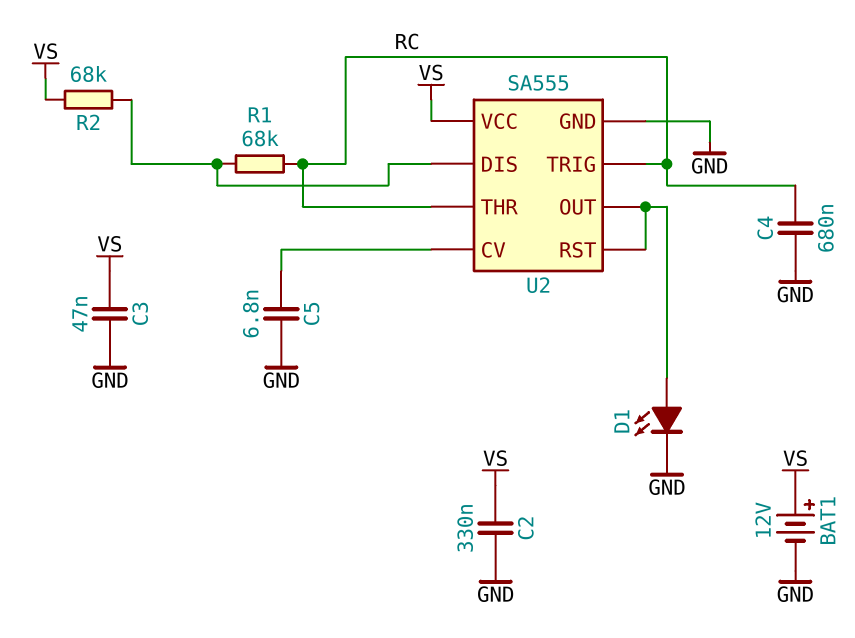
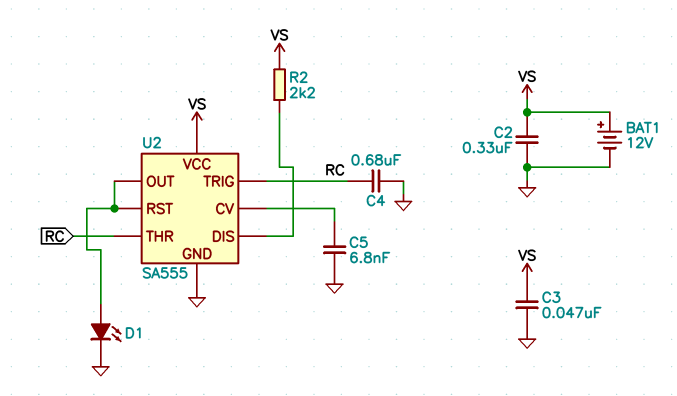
R1: 68k (RC, U2/DIS) -> none
R2: 68k (U2/DIS, VS) -> 2.2k (U2/DIS, VS)

